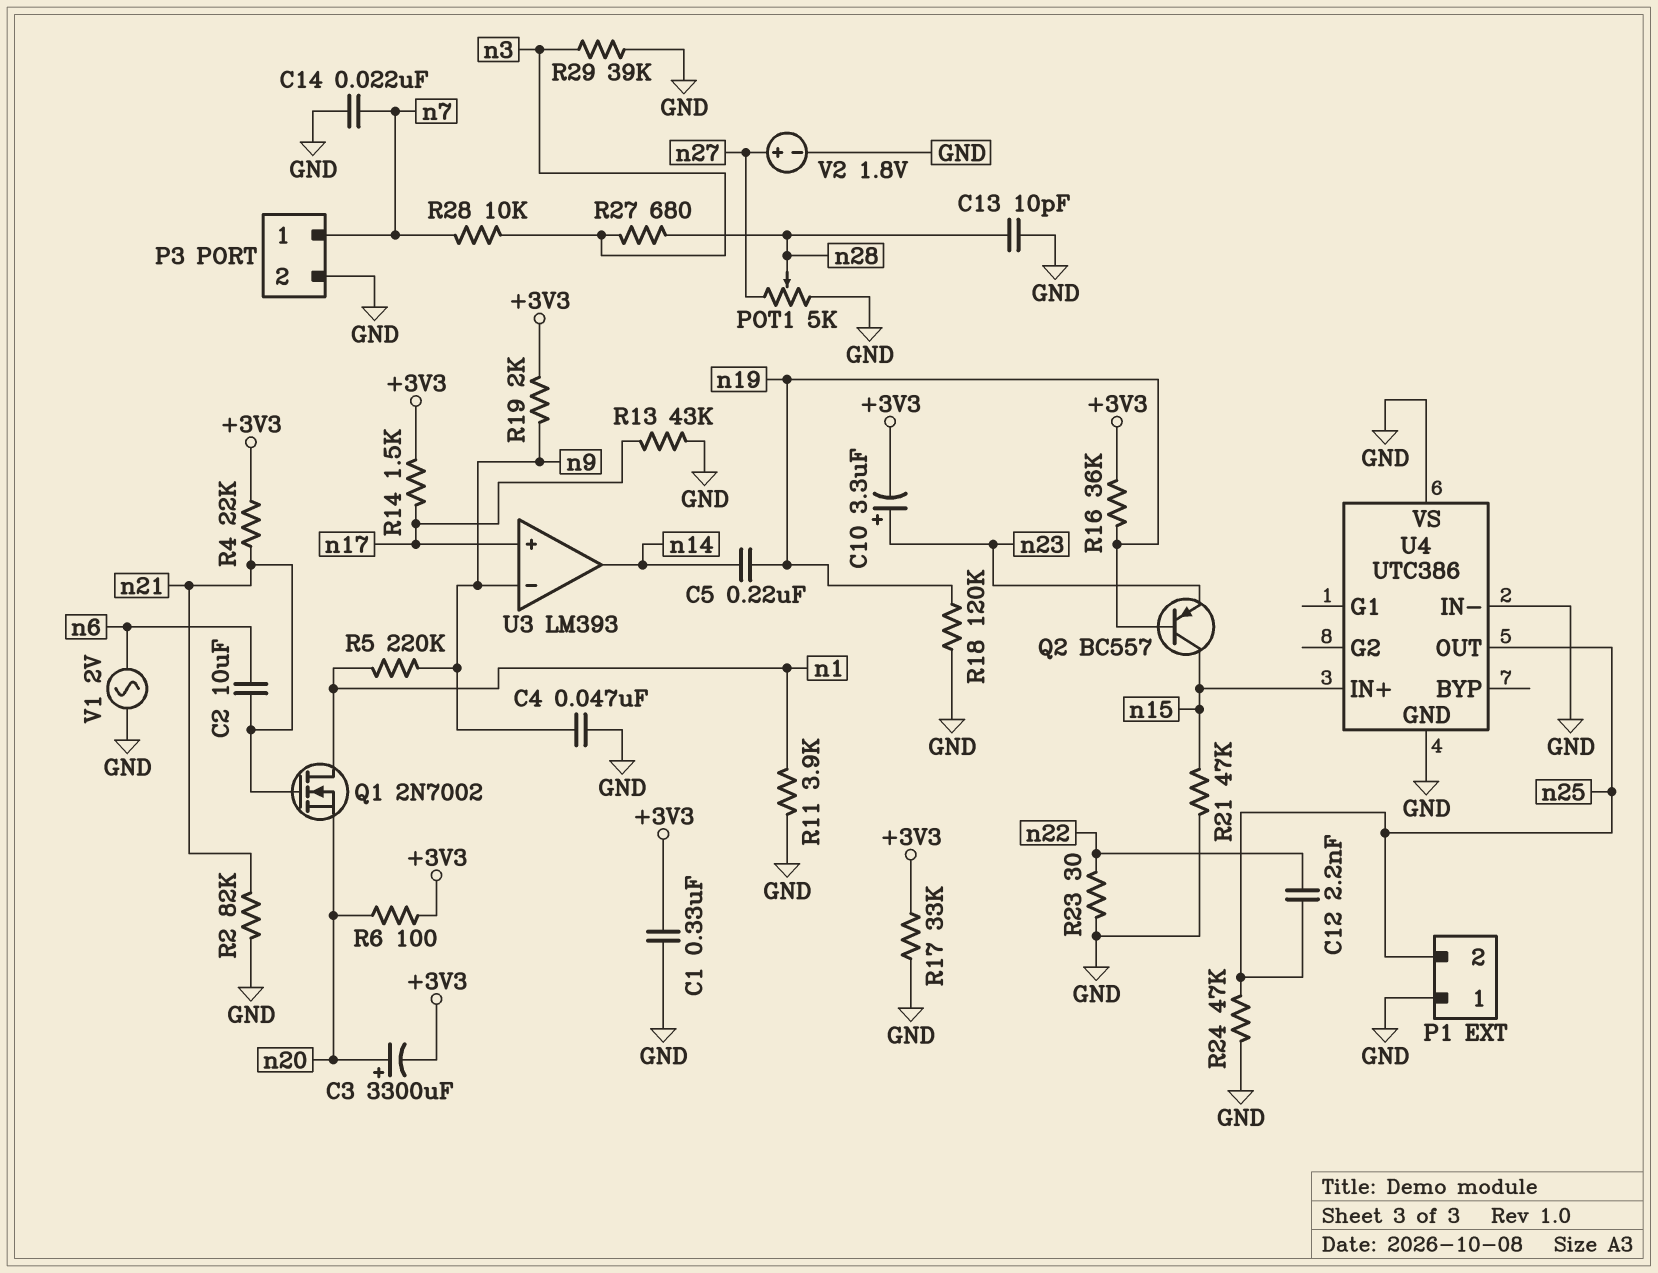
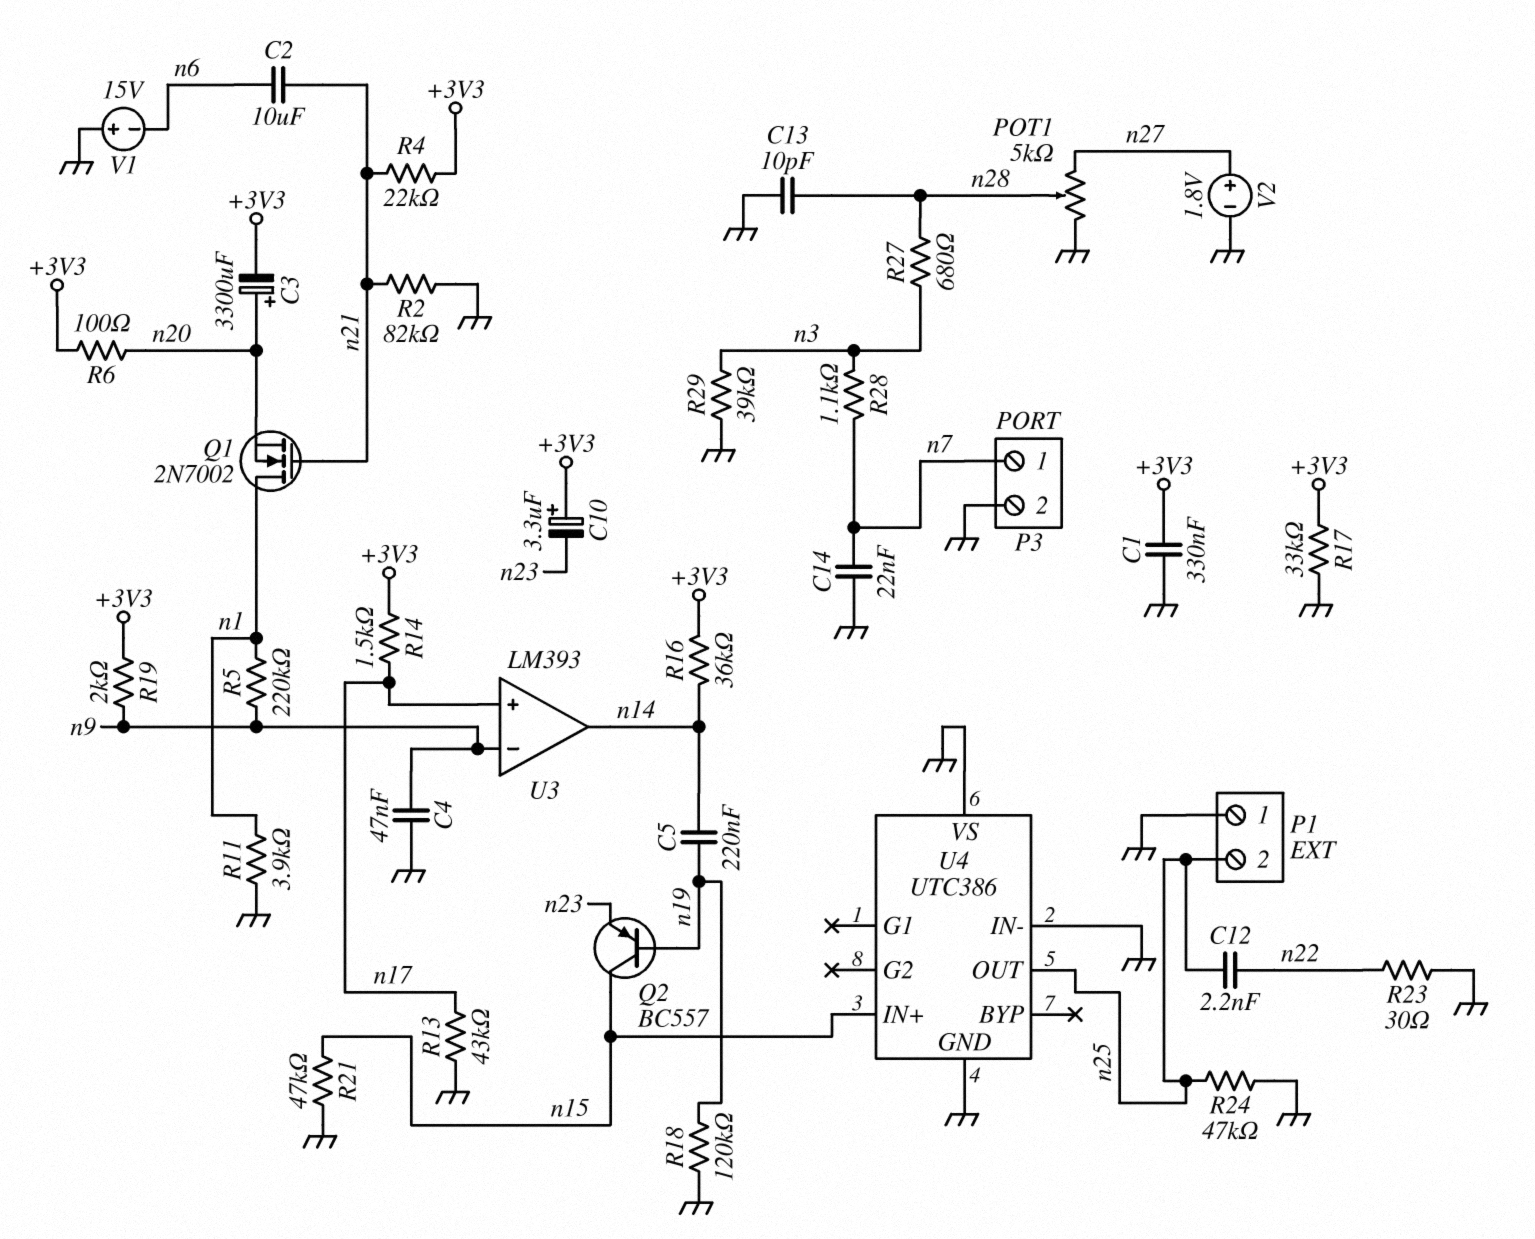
C10: 3.3uF (plus n23, minus +3V3) -> 3.3uF (plus +3V3, minus n23)
R16: 36k (+3V3, n19) -> 36k (+3V3, n14)
R28: 10k (n3, n7) -> 1.1k (n3, n7)
V1: AC 2V (GND, n6) -> 15V (plus GND, minus n6)

